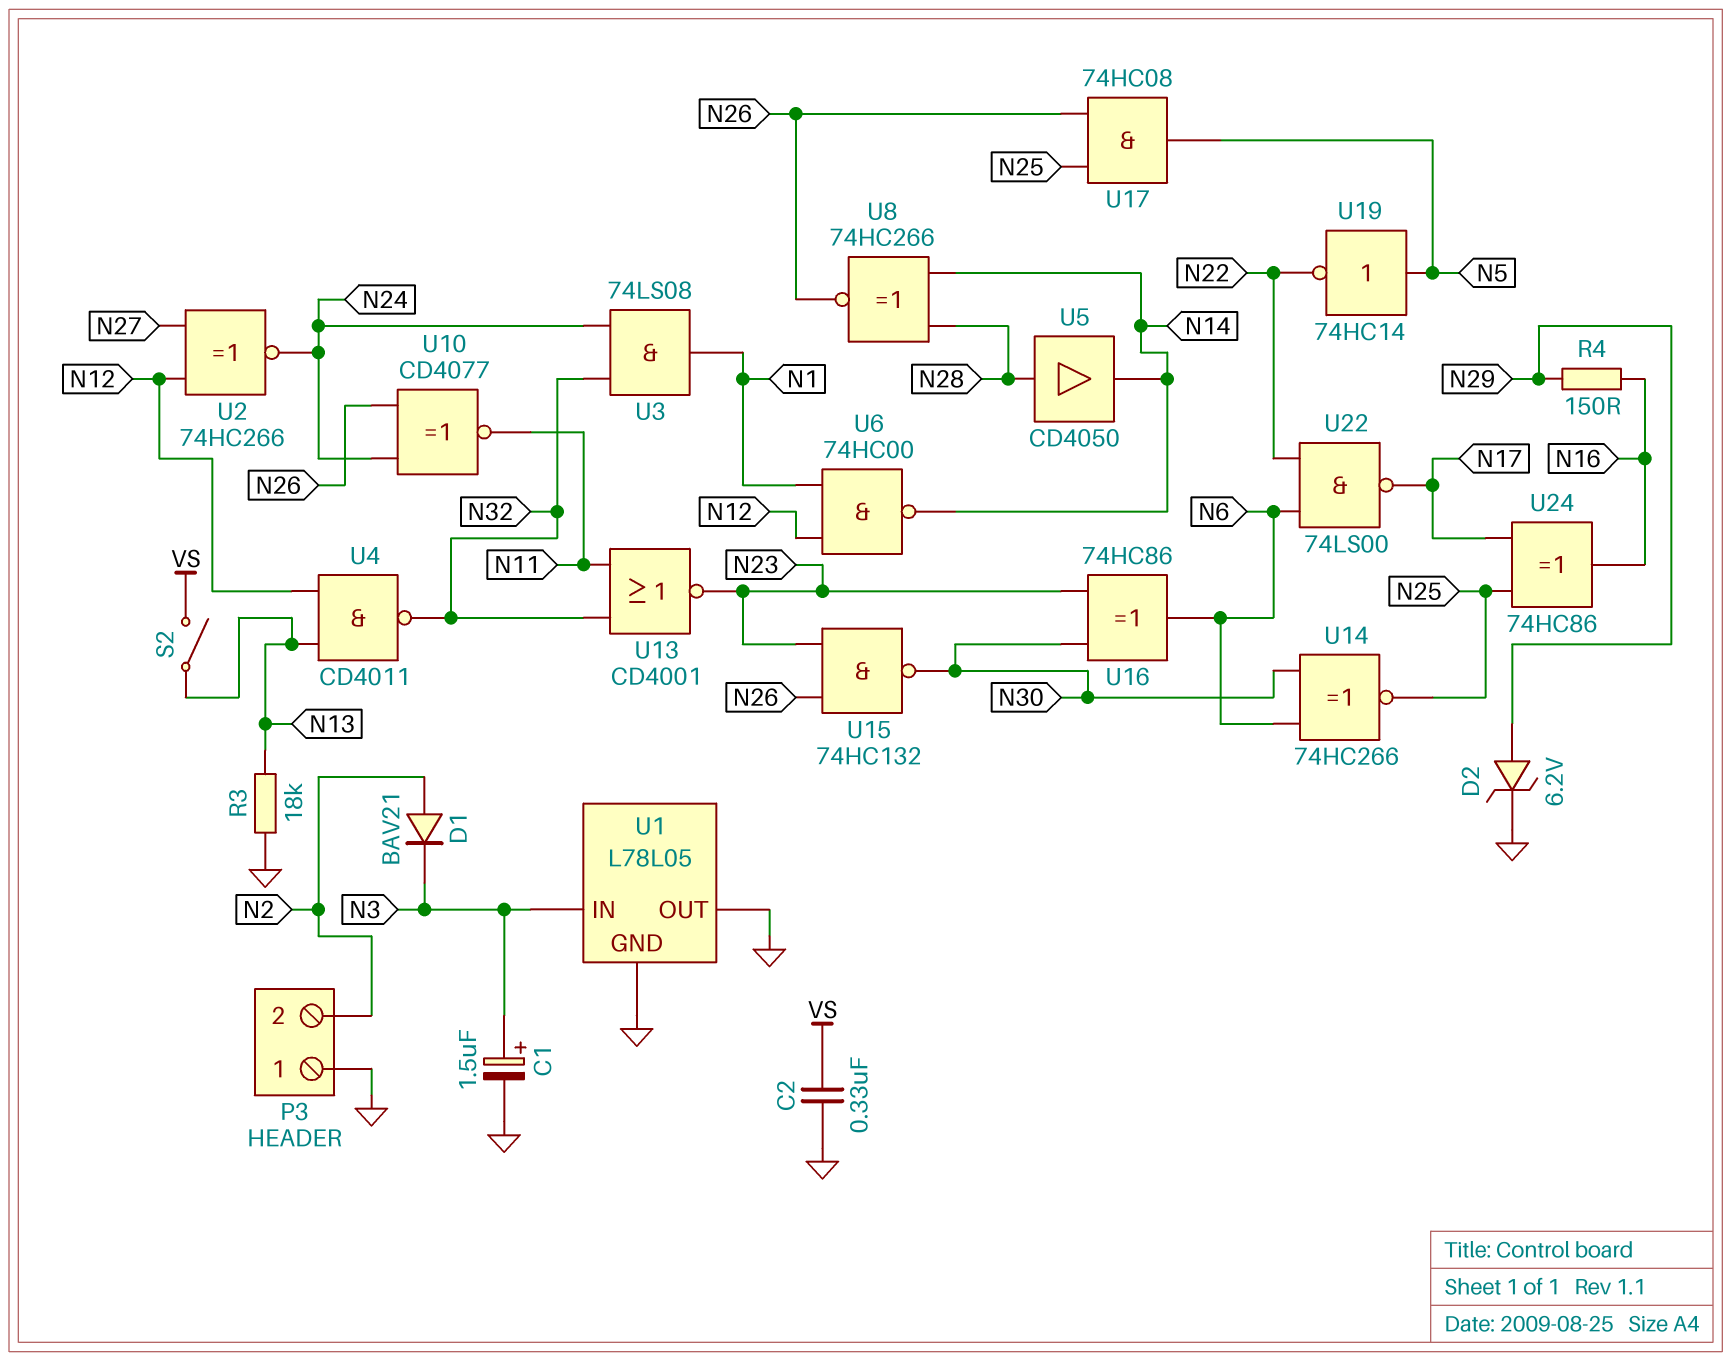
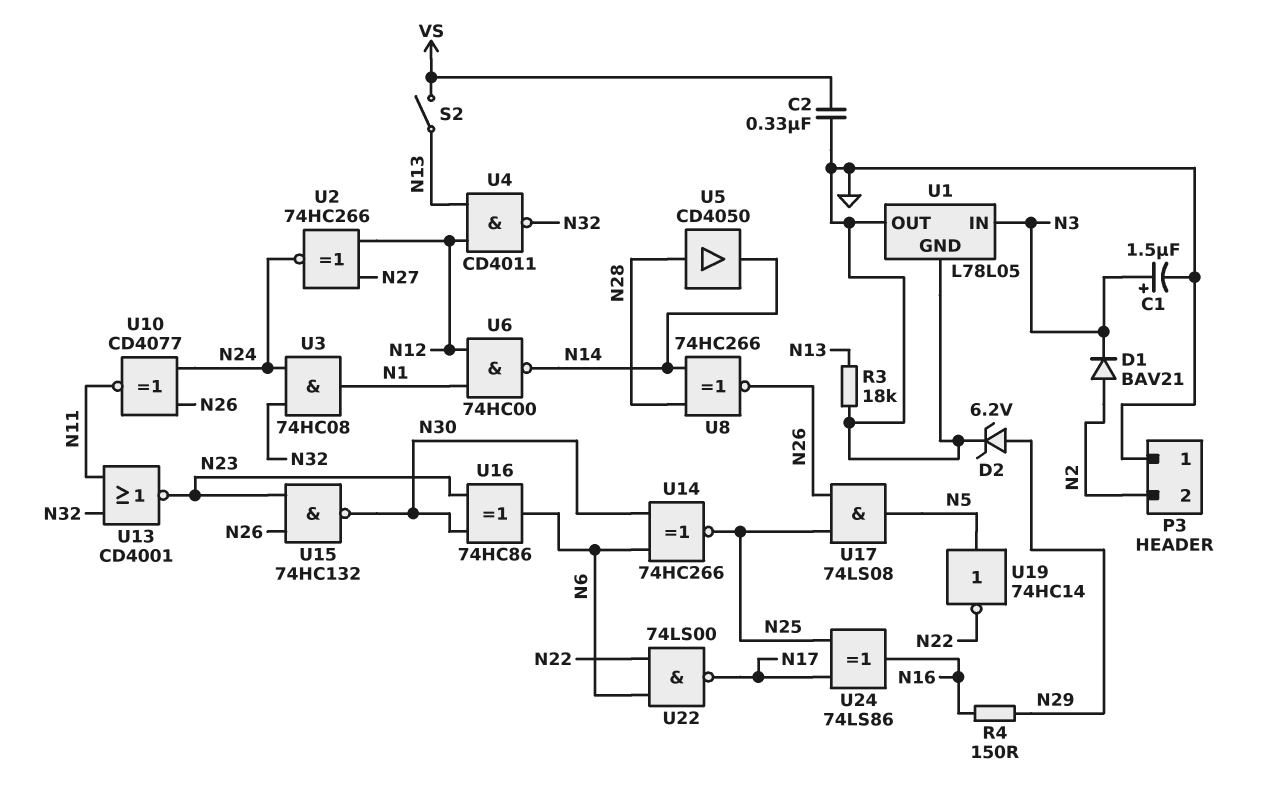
U3: AND 74LS08 (in N24, in N32, out N1) -> AND 74HC08 (in N24, in N32, out N1)
U17: AND 74HC08 (in N25, in N26, out N5) -> AND 74LS08 (in N25, in N26, out N5)
U24: XOR 74HC86 (in N17, in N25, out N16) -> XOR 74LS86 (in N17, in N25, out N16)

